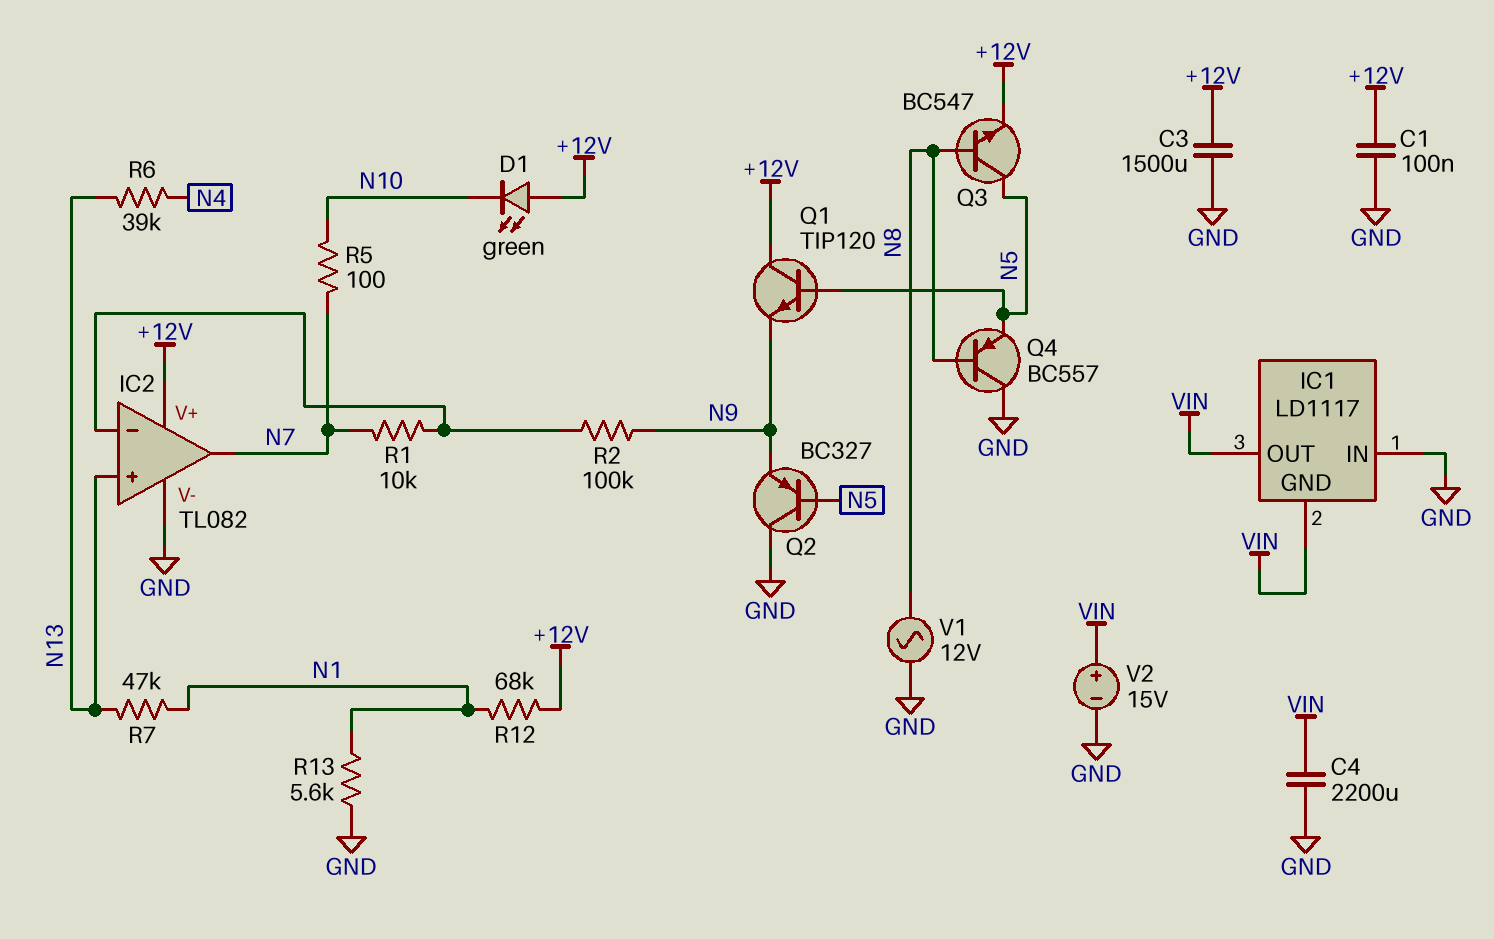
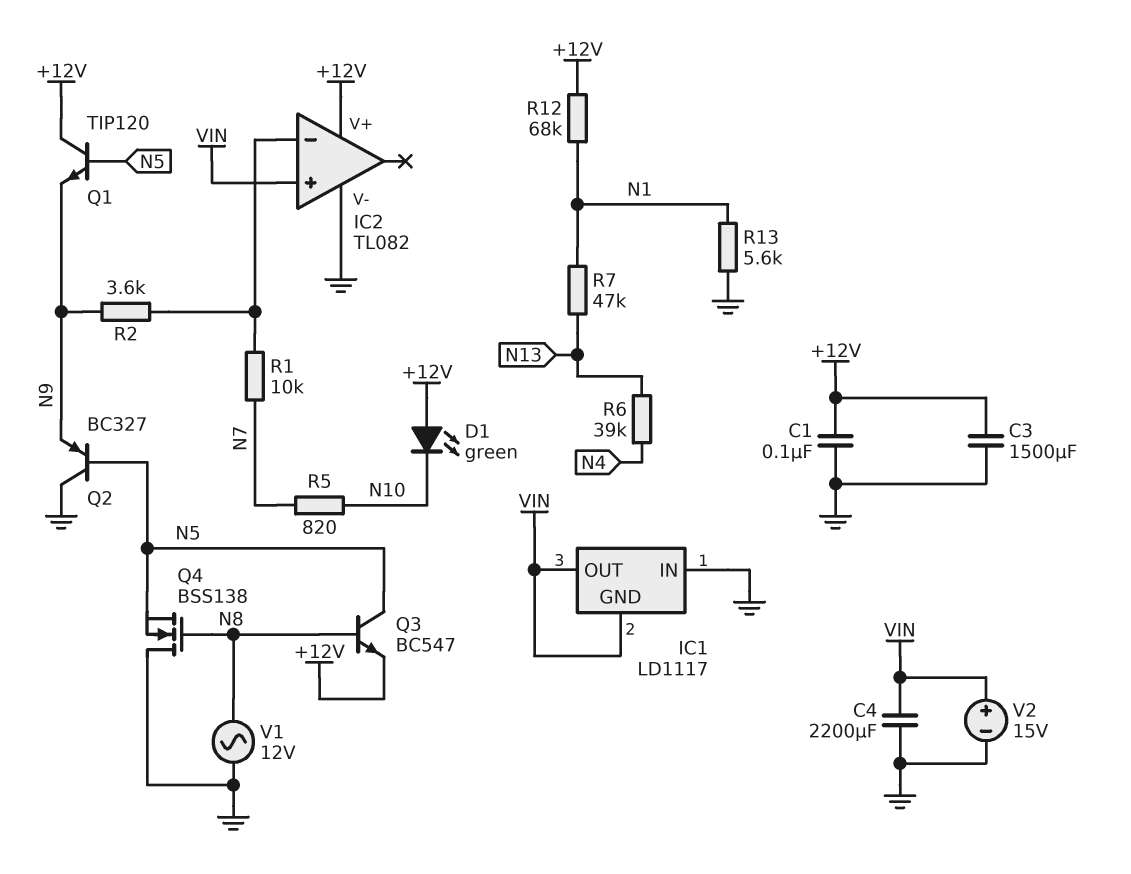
IC2 pin in+: N13 -> VIN
IC2 pin out: N7 -> none
Q4: PNP BC557 (B N8, C GND, E N5) -> NMOS BSS138 (G N8, D GND, S N5)
R2: 100k (IC2/in-, N9) -> 3.6k (IC2/in-, N9)
R5: 100 (N7, N10) -> 820 (N7, N10)

